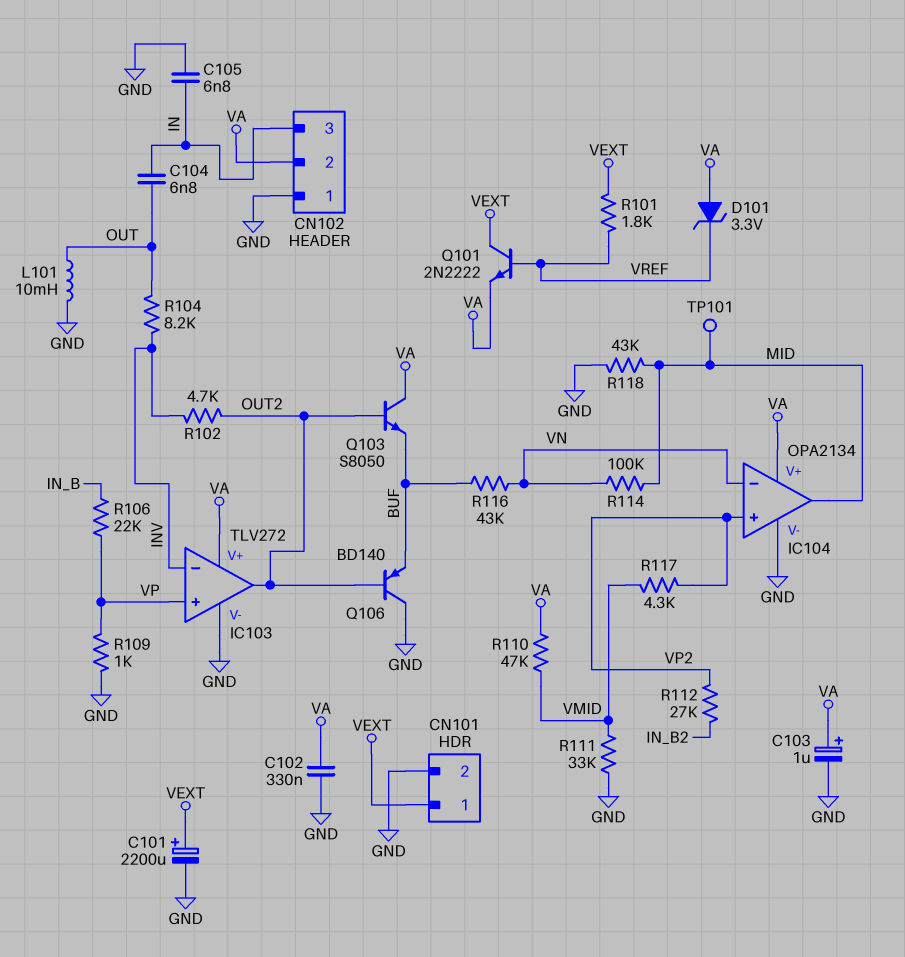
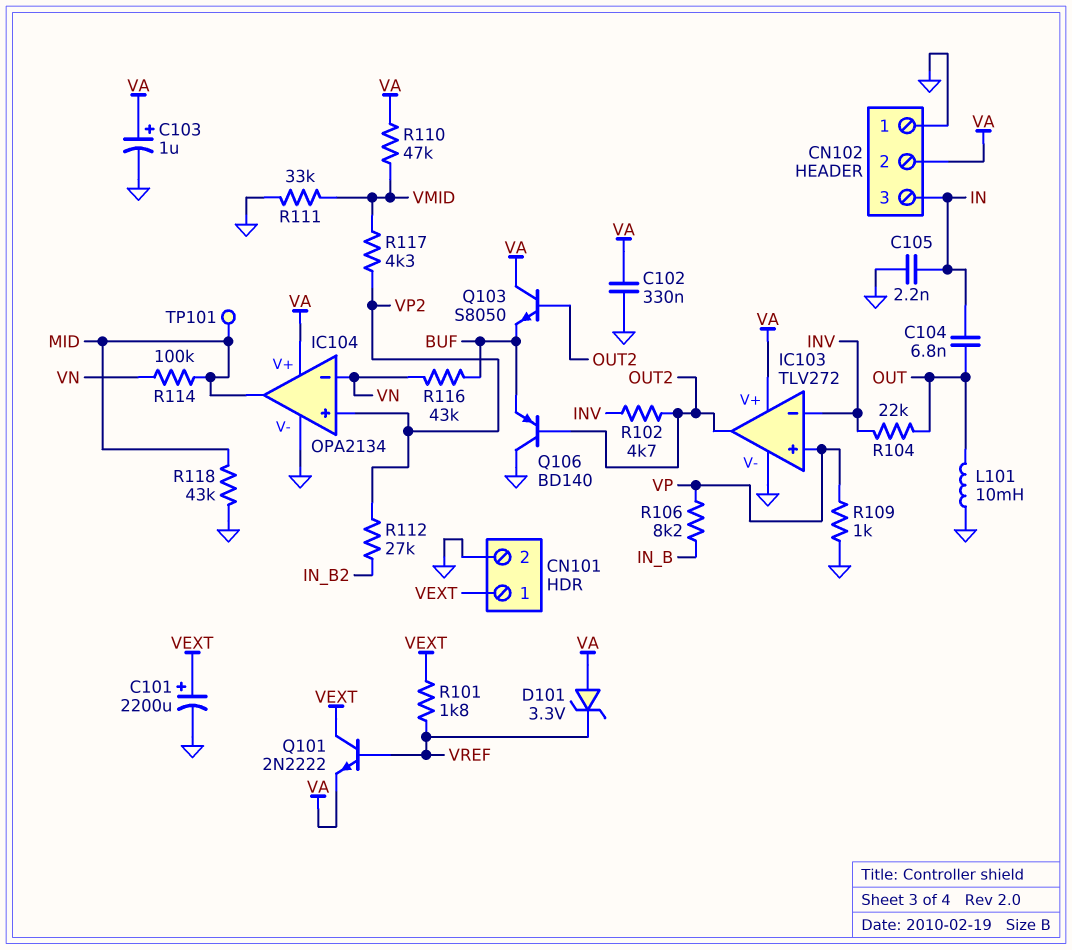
C105: 6.8nF (GND, IN) -> 2.2nF (GND, IN)
R104: 8.2k (INV, OUT) -> 22k (INV, OUT)
R106: 22k (IN_B, VP) -> 8.2k (IN_B, VP)

